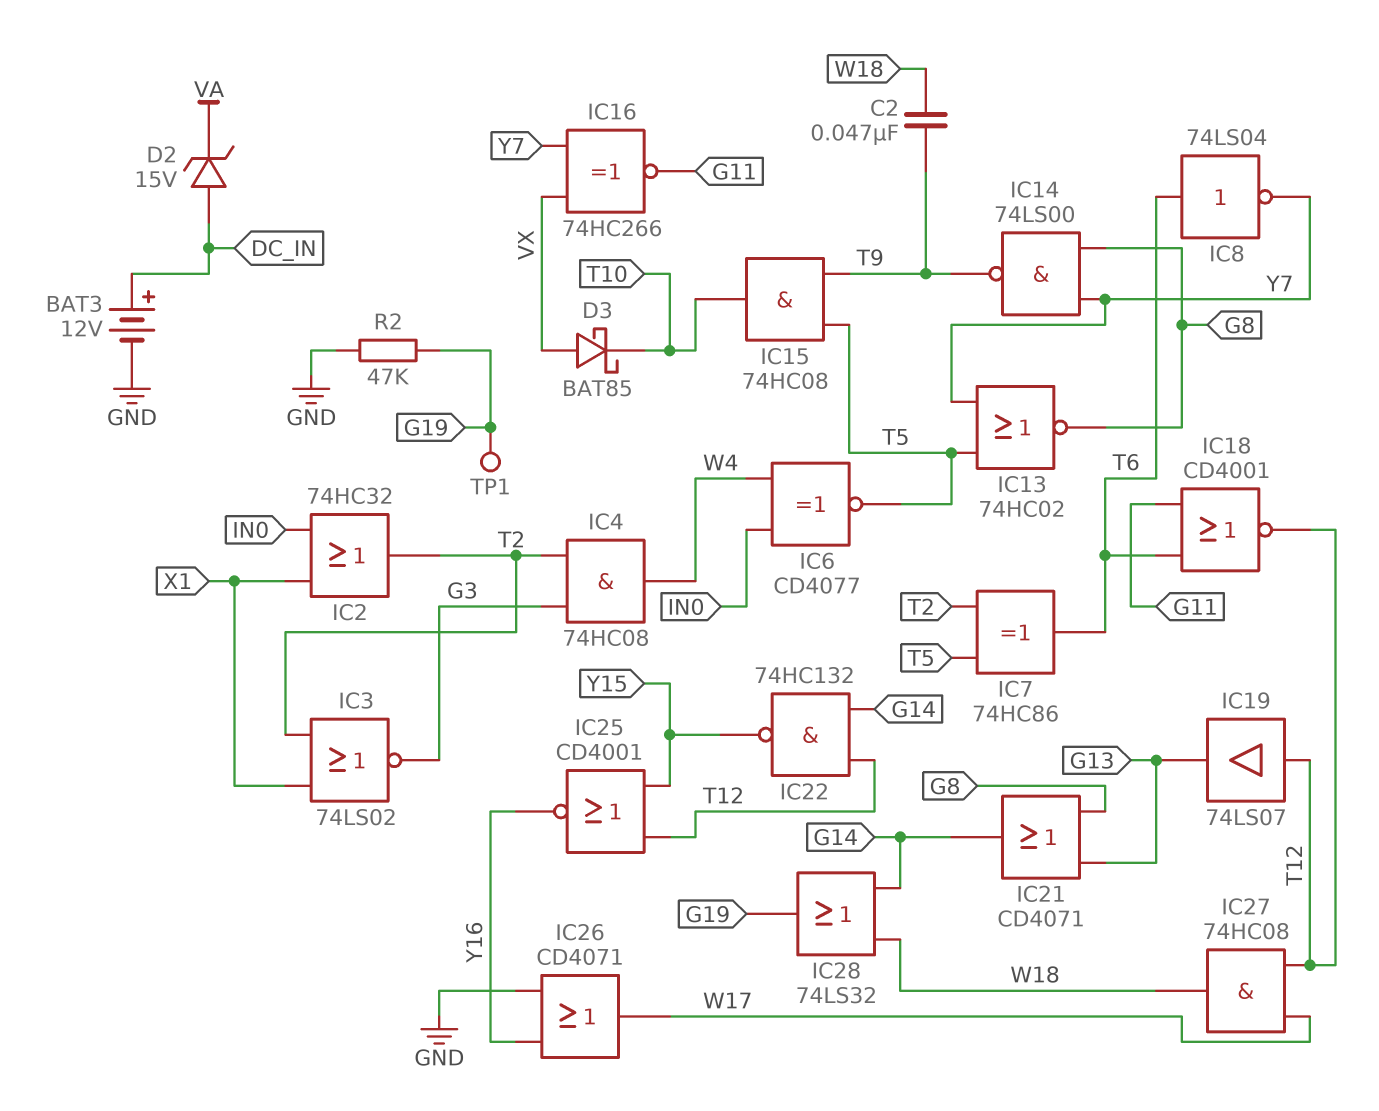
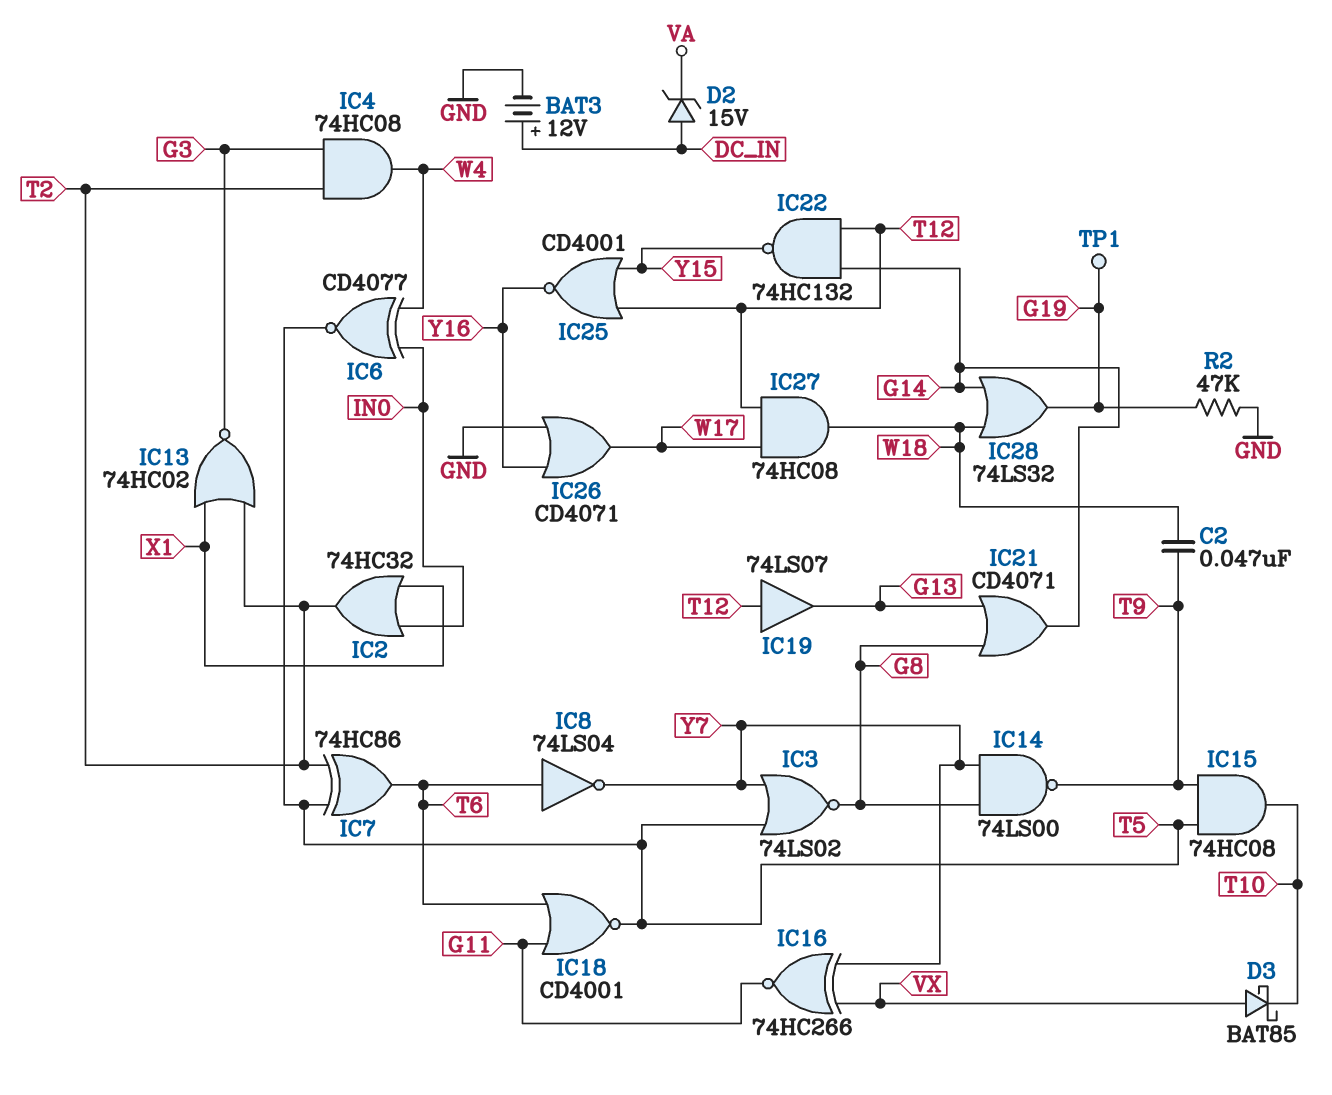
IC3: NOR 74LS02 (in T2, in X1, out G3) -> NOR 74LS02 (in T5, in Y7, out G8)
IC13: NOR 74HC02 (in T5, in Y7, out G8) -> NOR 74HC02 (in T2, in X1, out G3)
IC18: NOR CD4001 (in G11, in T6, out T12) -> NOR CD4001 (in G11, in T6, out T5)

